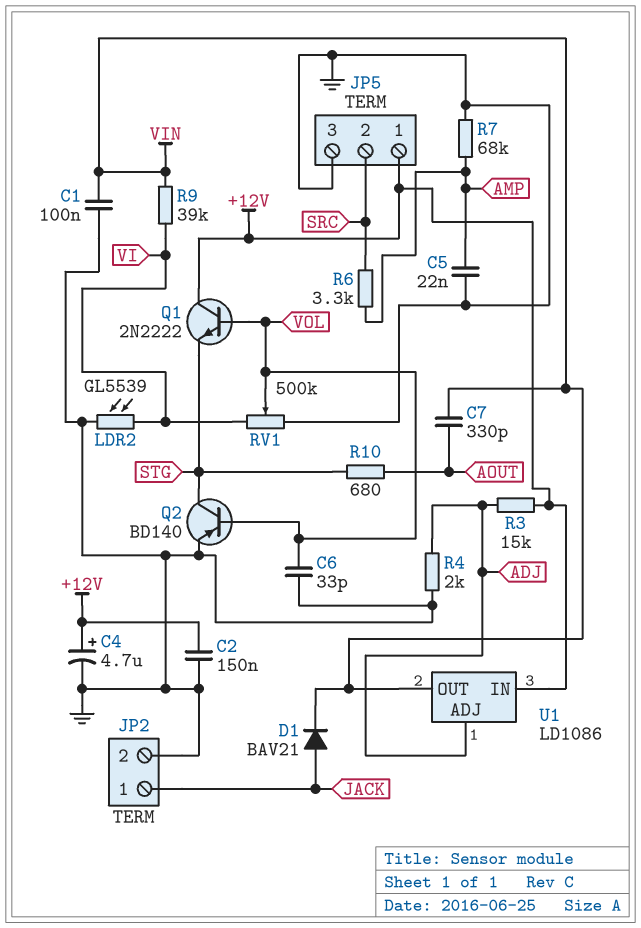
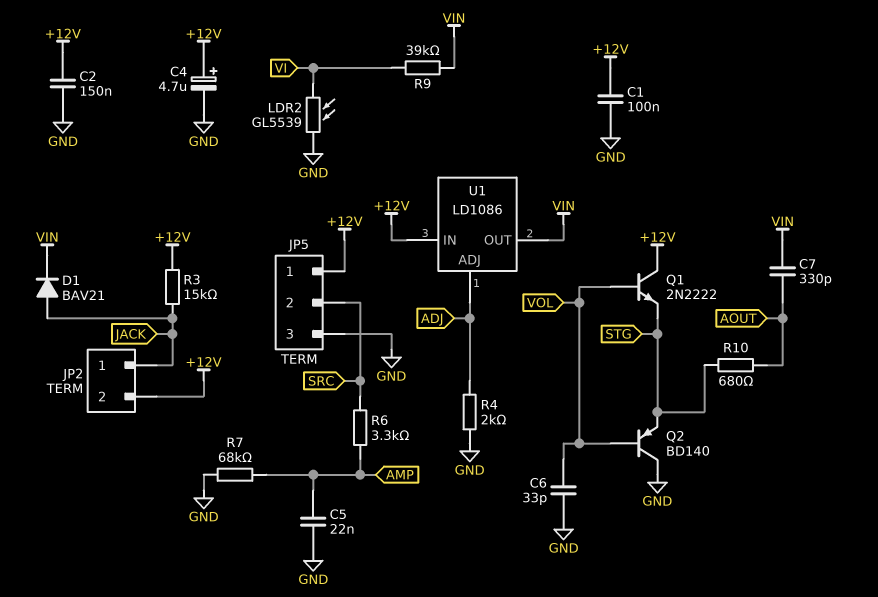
C1: 100nF (GND, VIN) -> 100nF (+12V, GND)
JP2 pin 2: GND -> +12V
Q2: PNP BD140 (B VOL, C STG, E GND) -> PNP BD140 (B VOL, C GND, E STG)
R3: 15k (+12V, ADJ) -> 15k (+12V, JACK)
RV1: 500k (GND, VI, wiper VOL) -> none

